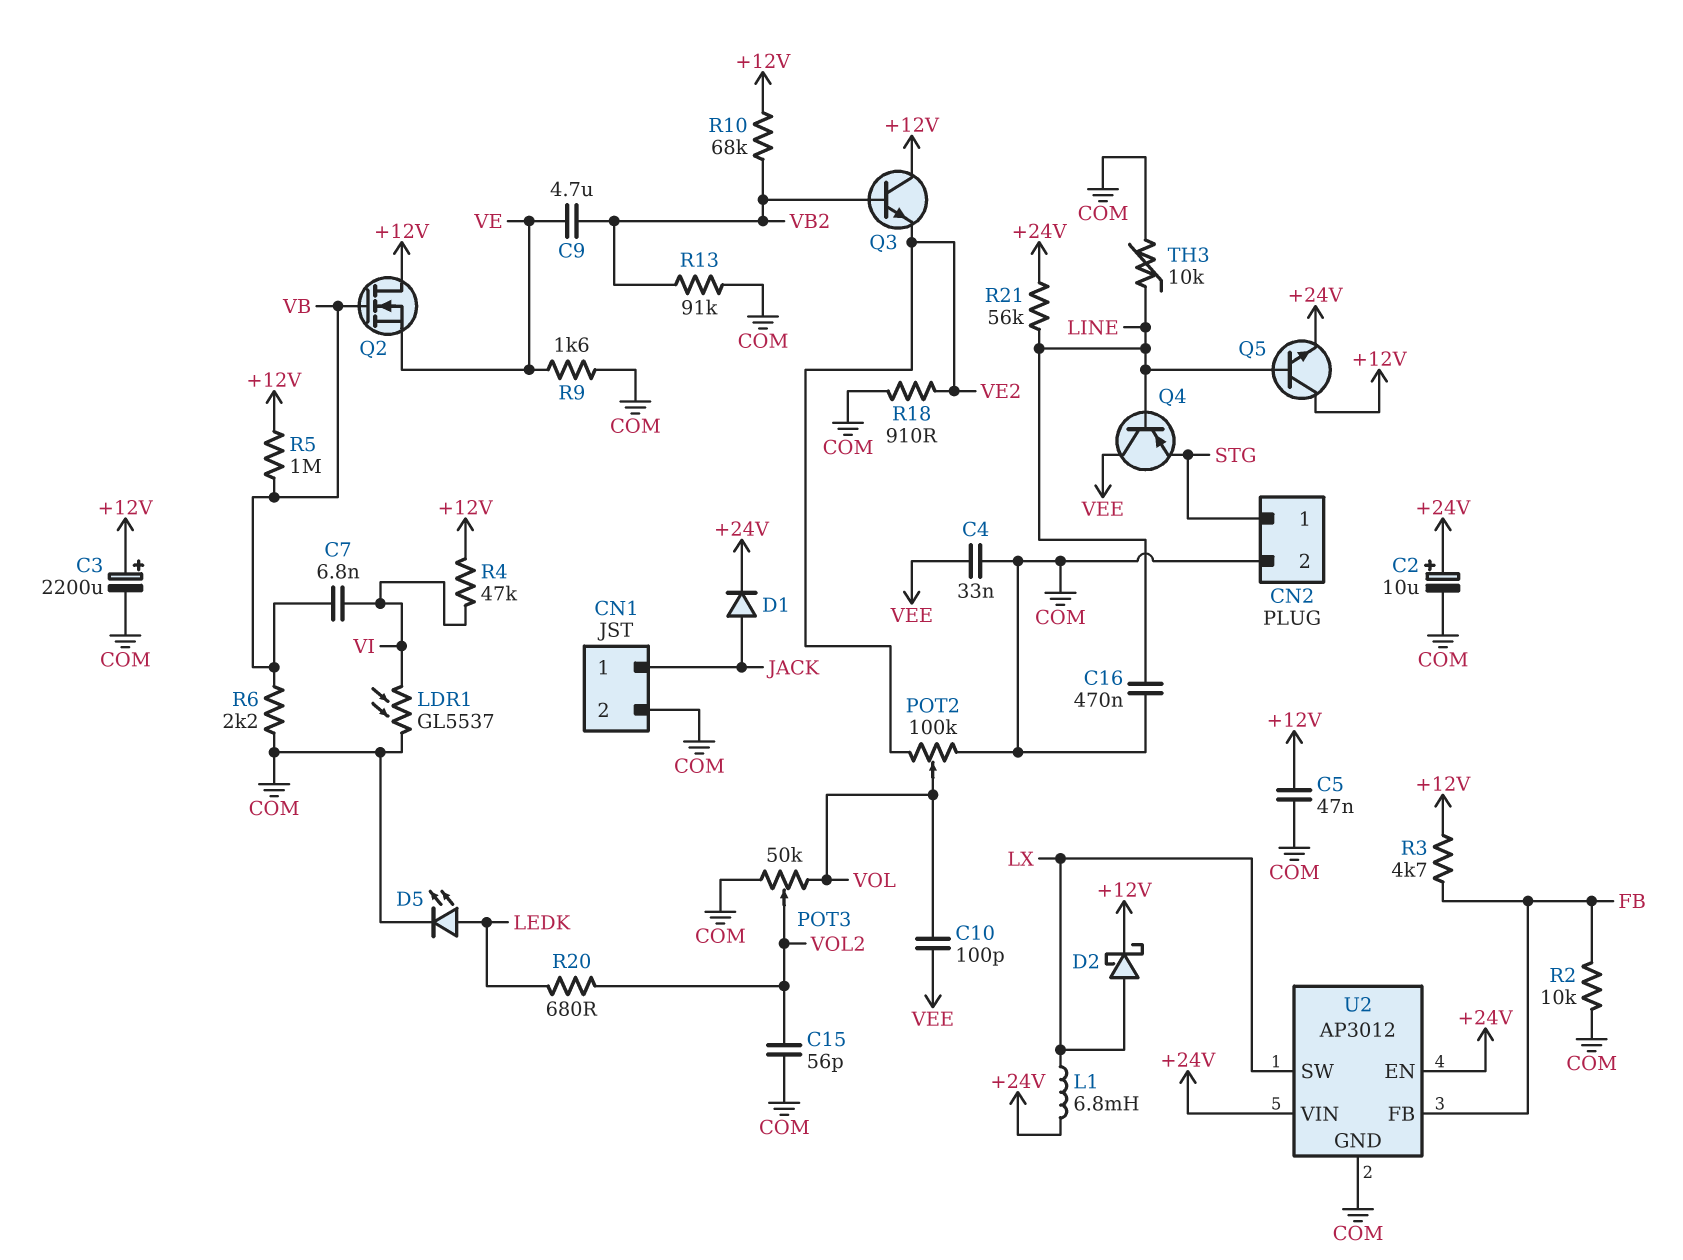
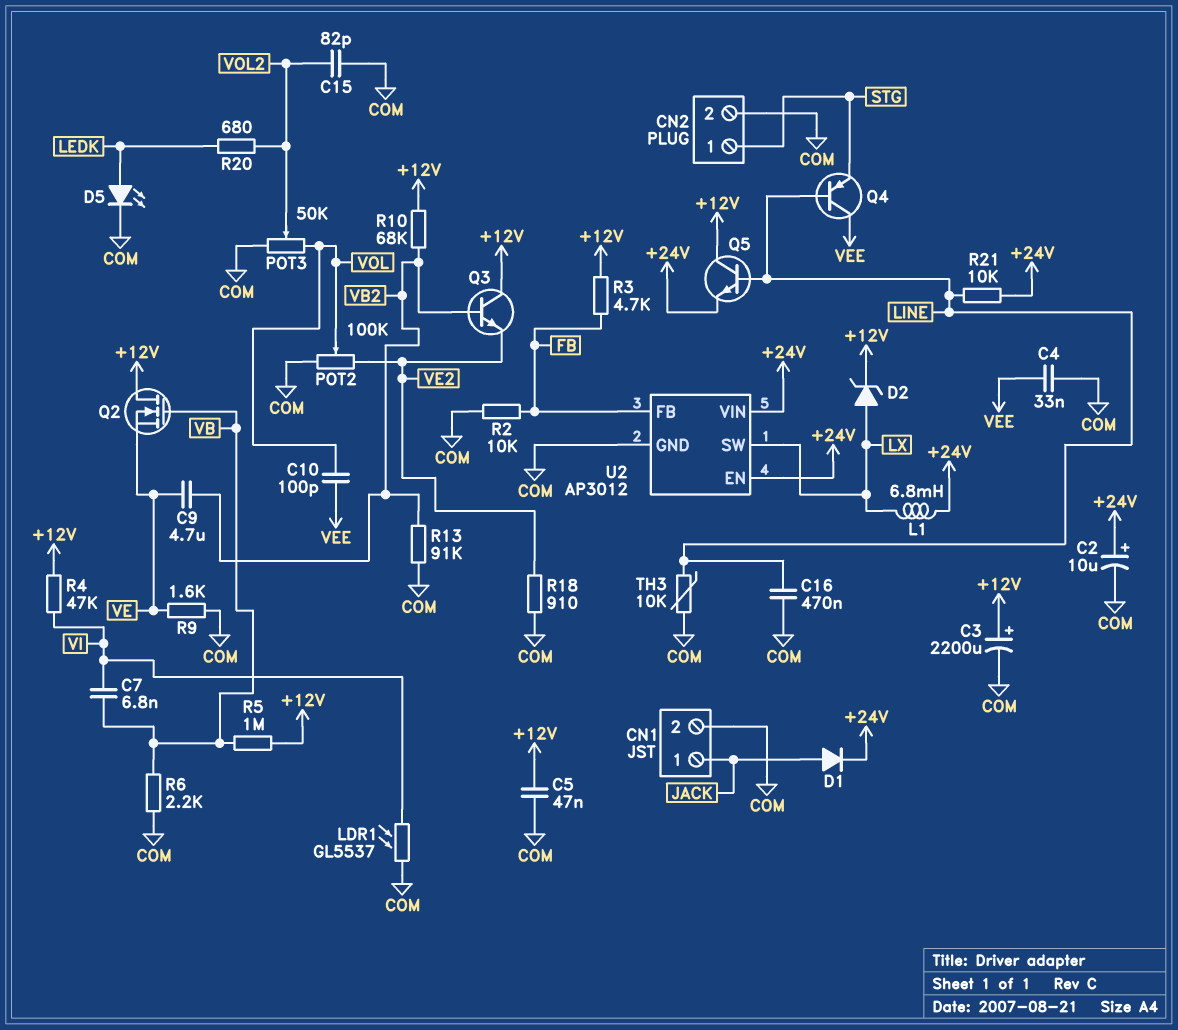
C15: 56pF (COM, VOL2) -> 82pF (COM, VOL2)
D2: schottky (A LX, K +12V) -> zener (A LX, K +12V)
R21: 56k (+24V, LINE) -> 10k (+24V, LINE)

